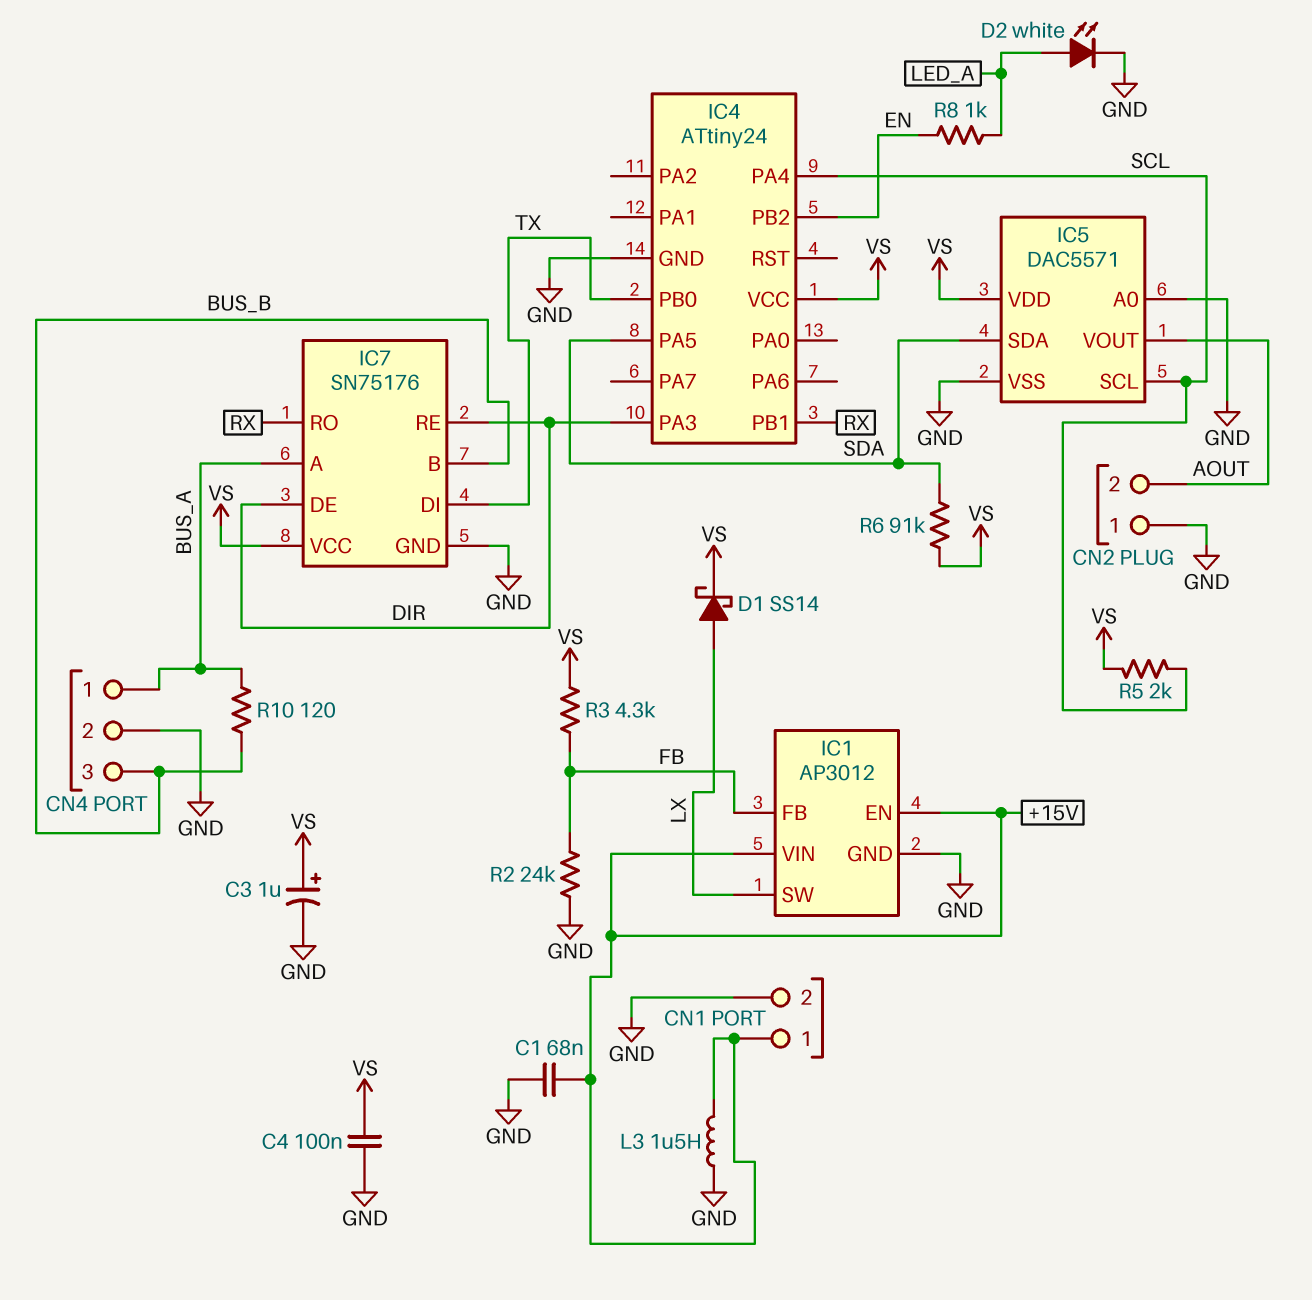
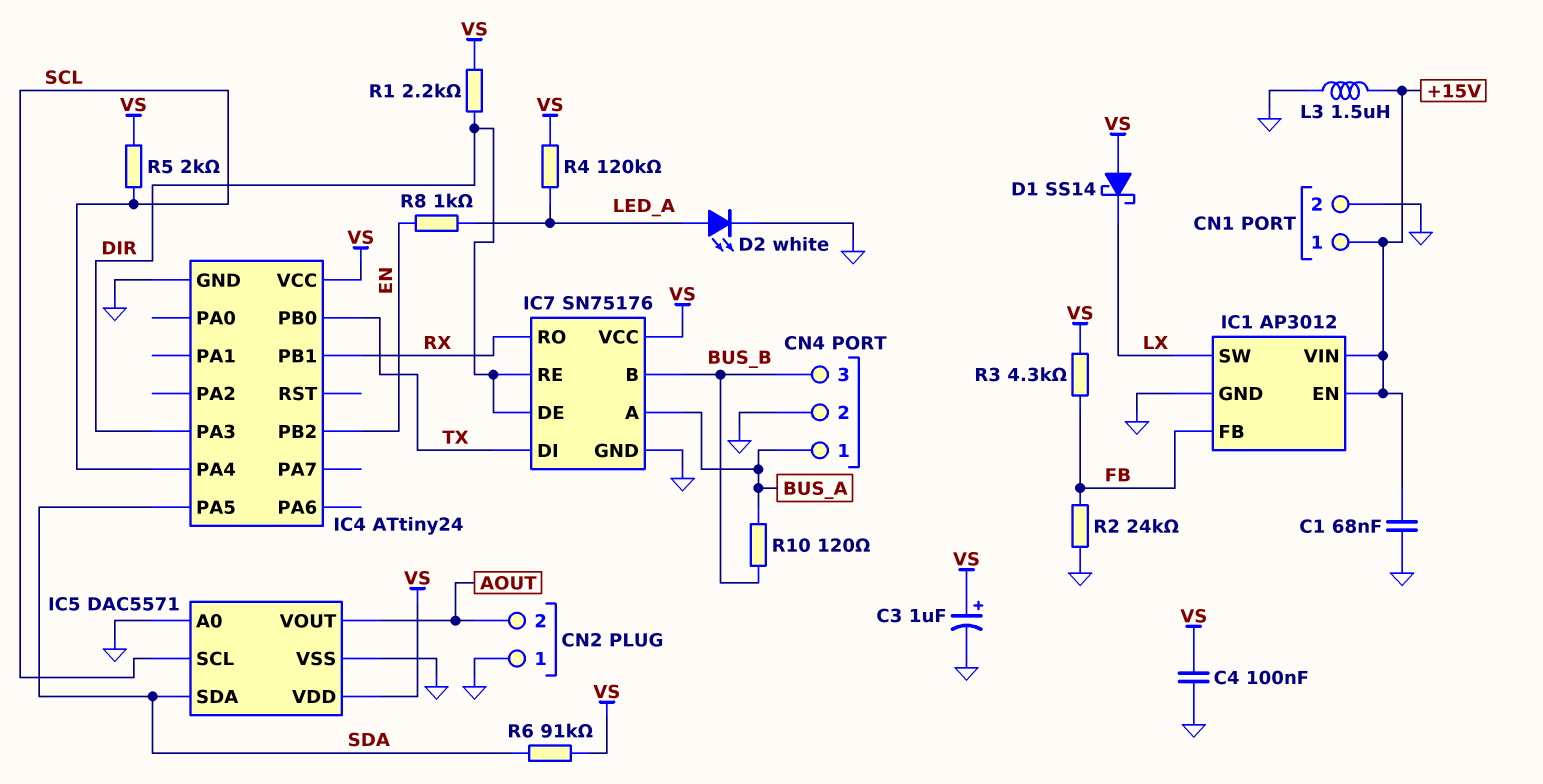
D1: schottky SS14 (A LX, K VS) -> schottky SS14 (A VS, K LX)
R1: none -> 2.2k (DIR, VS)
R4: none -> 120k (LED_A, VS)

